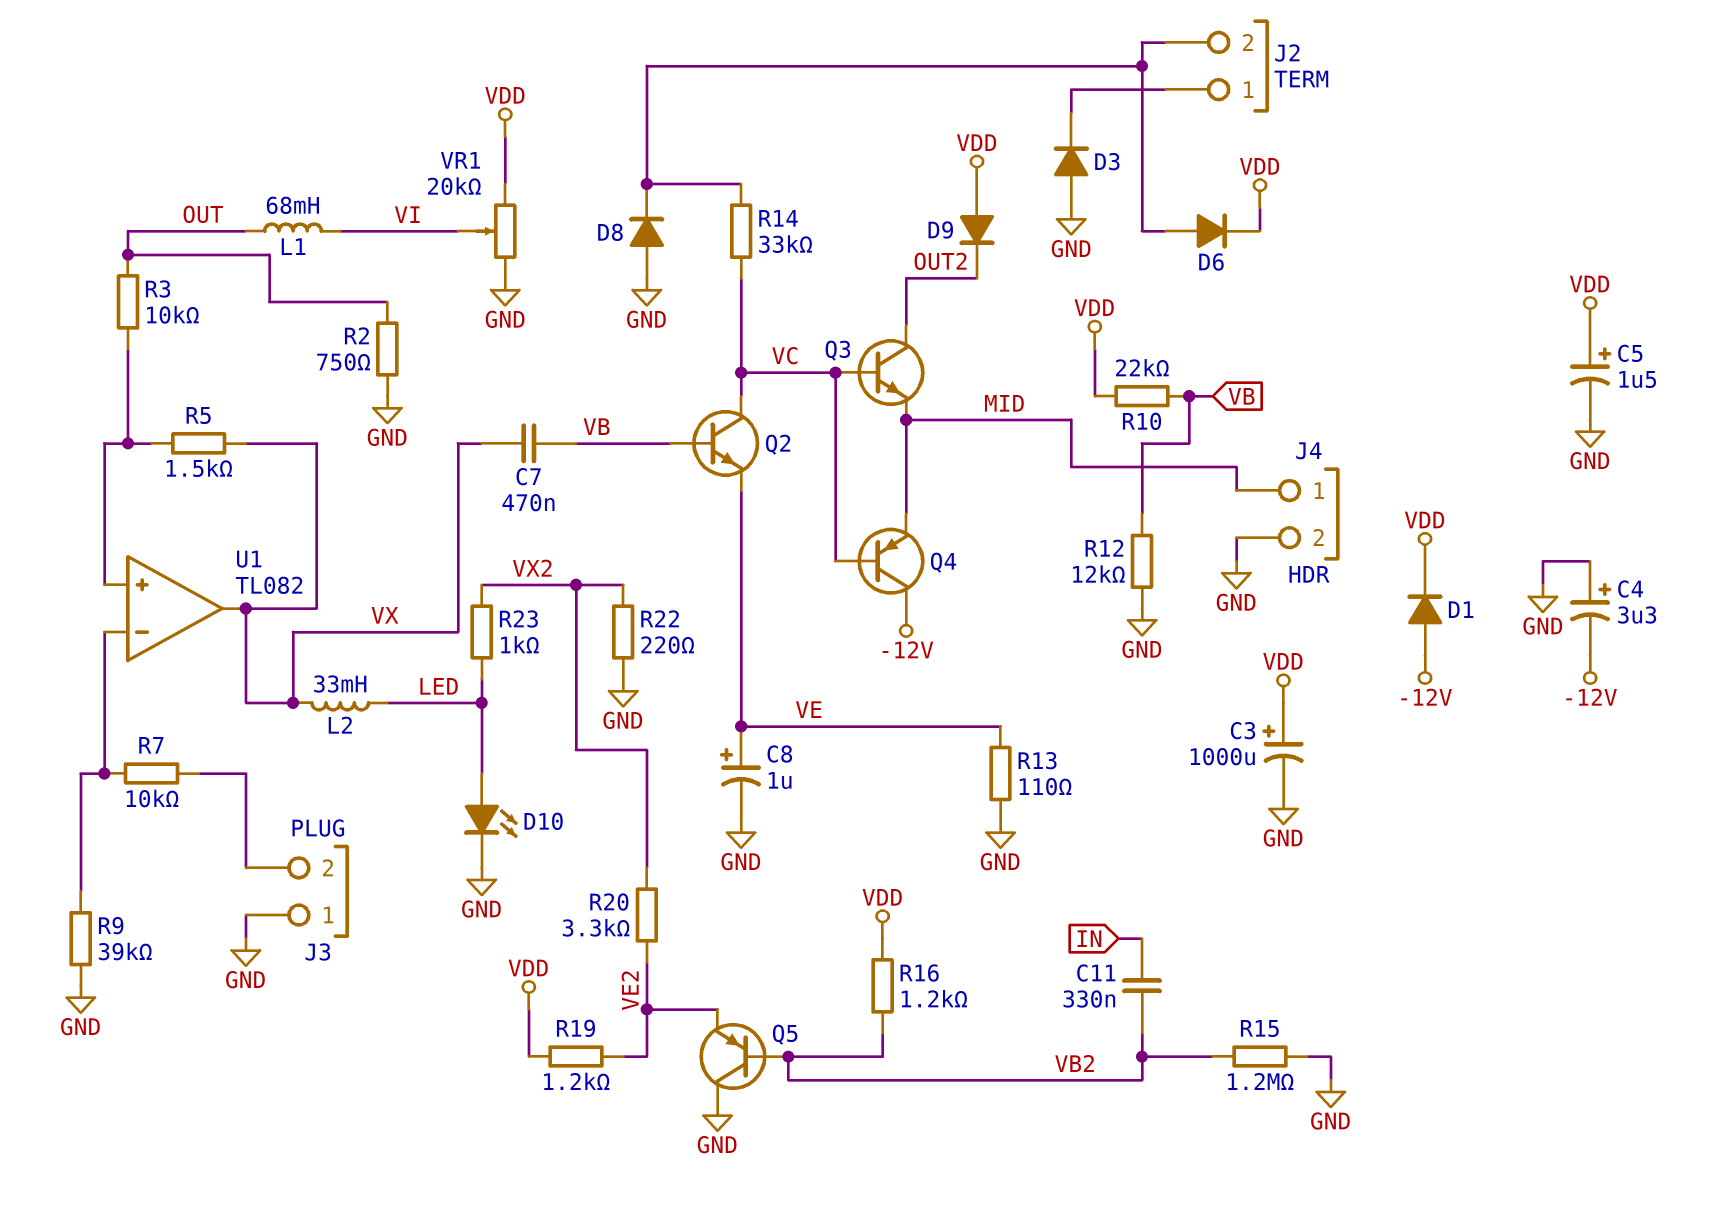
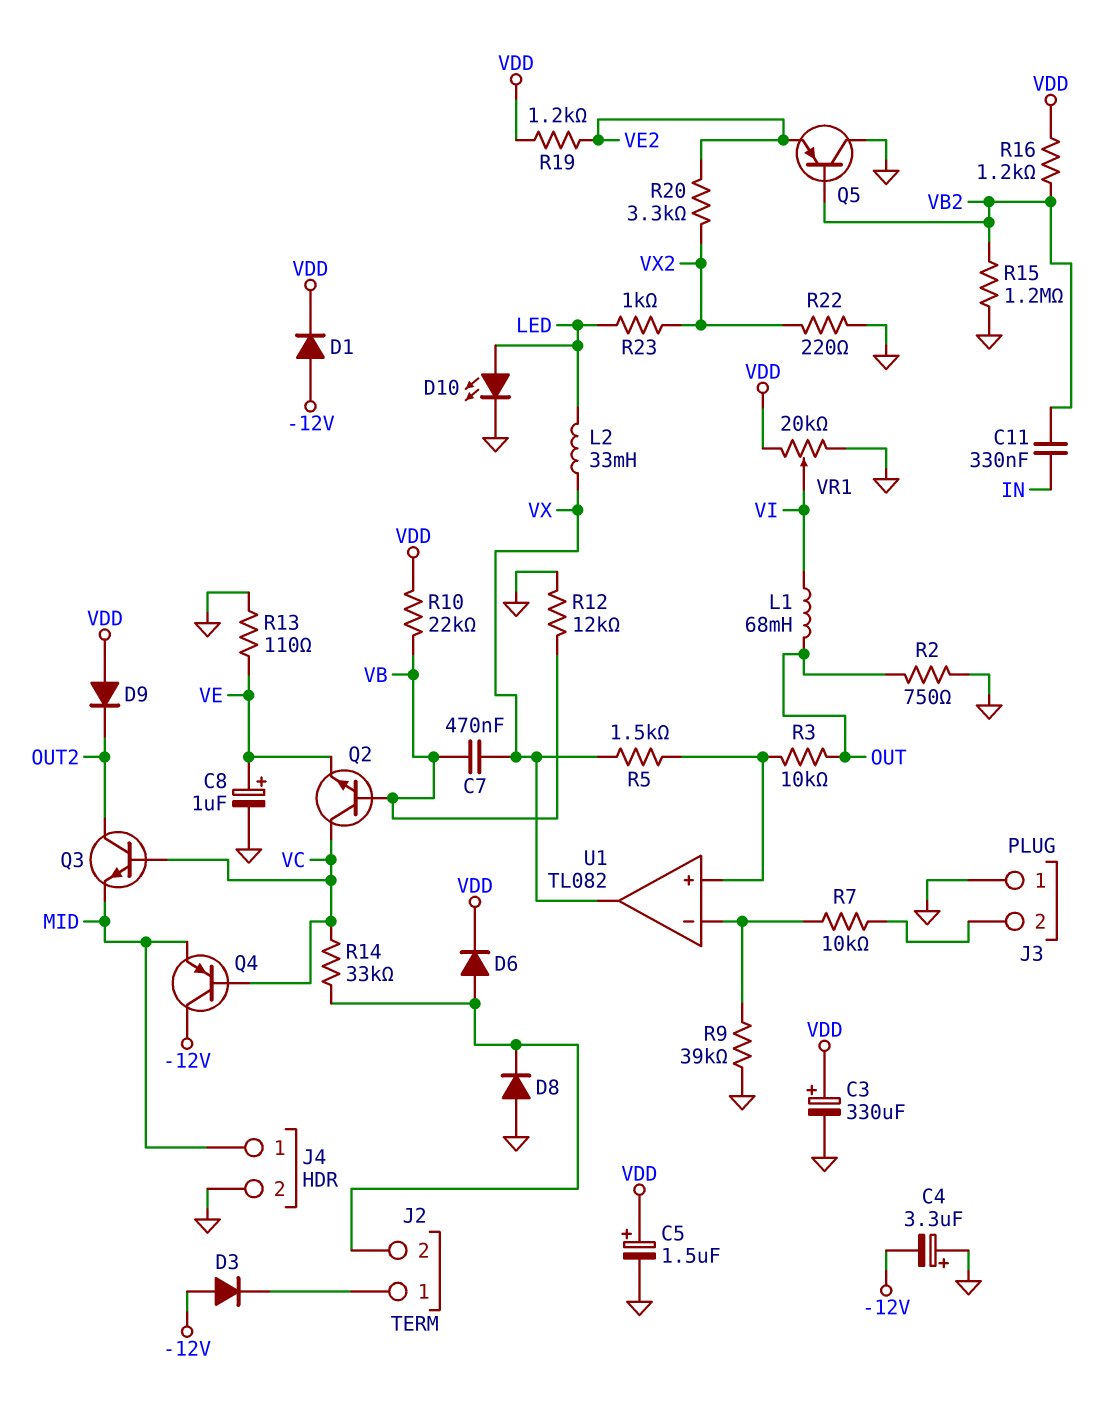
C3: 1000uF (plus VDD, minus GND) -> 330uF (plus VDD, minus GND)
D3: diode (A GND, K J2/1) -> diode (A -12V, K J2/1)

